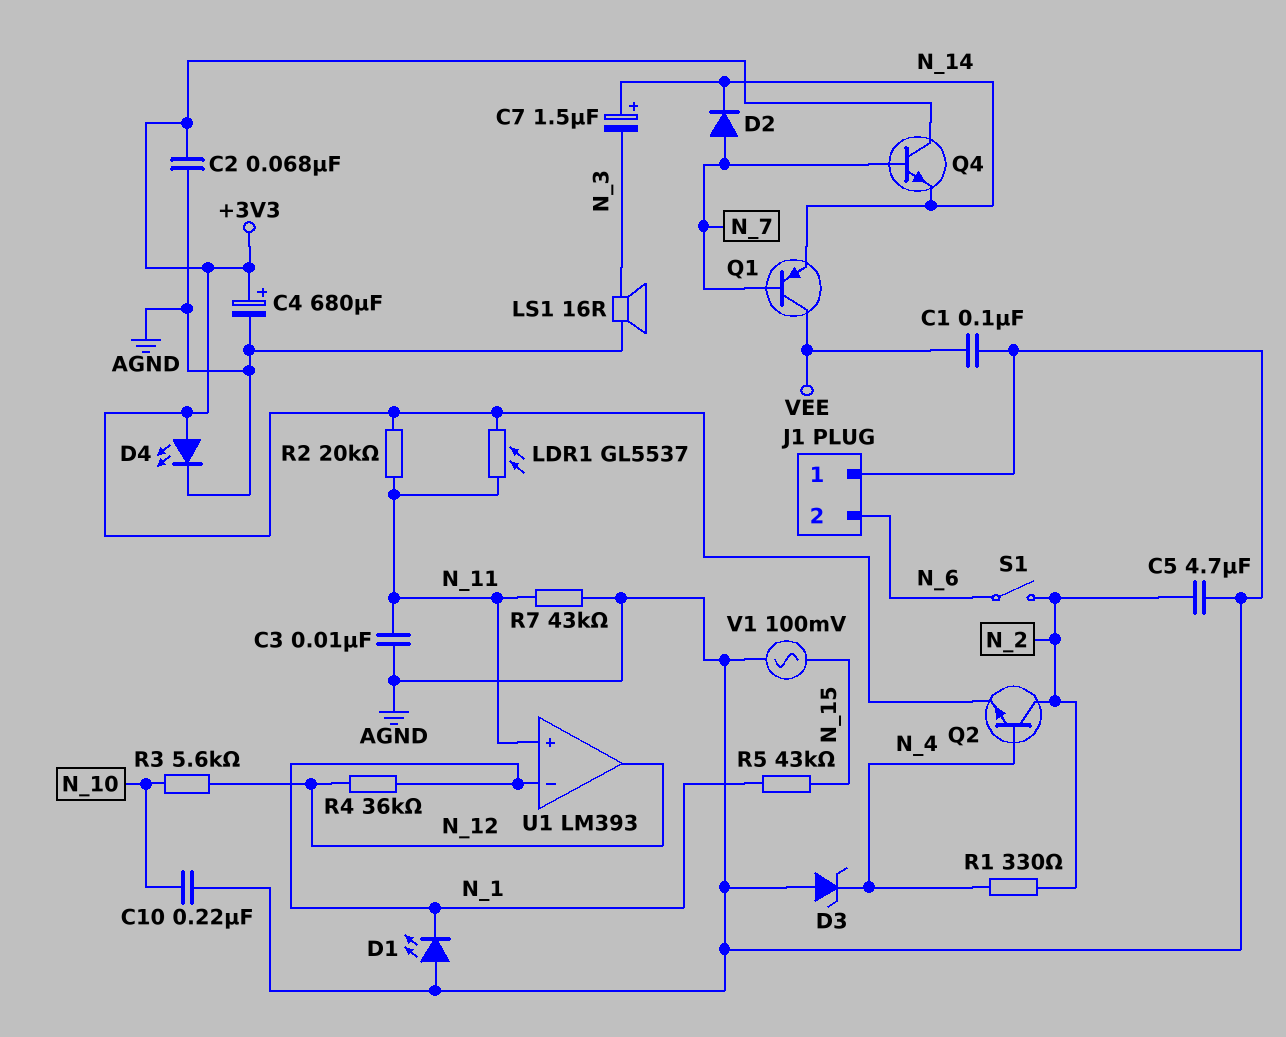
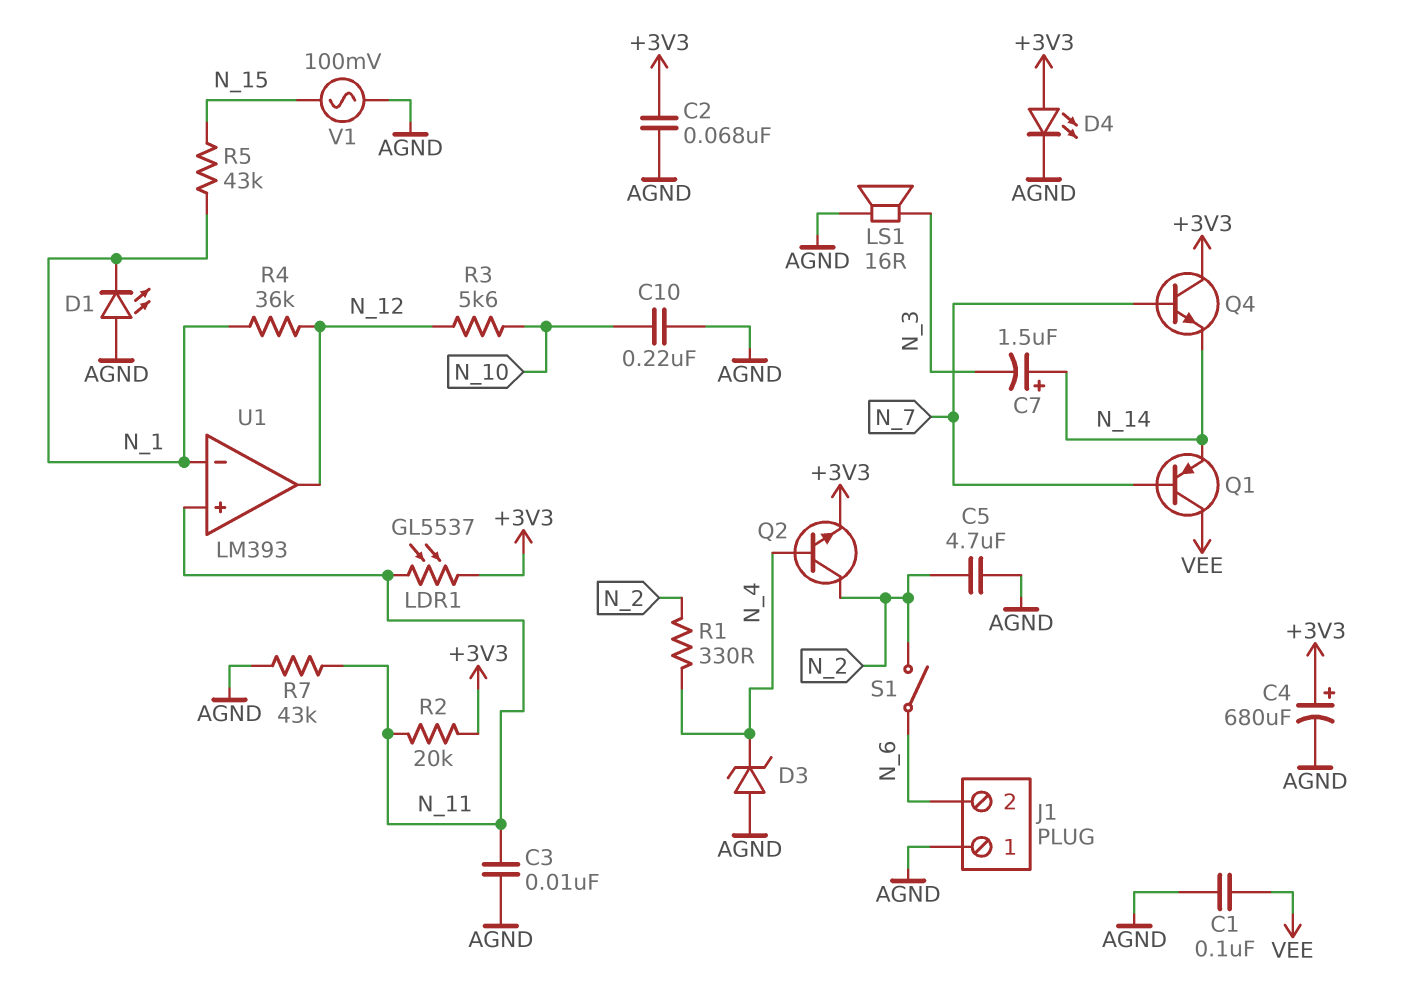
D2: diode (A N_7, K N_14) -> none

